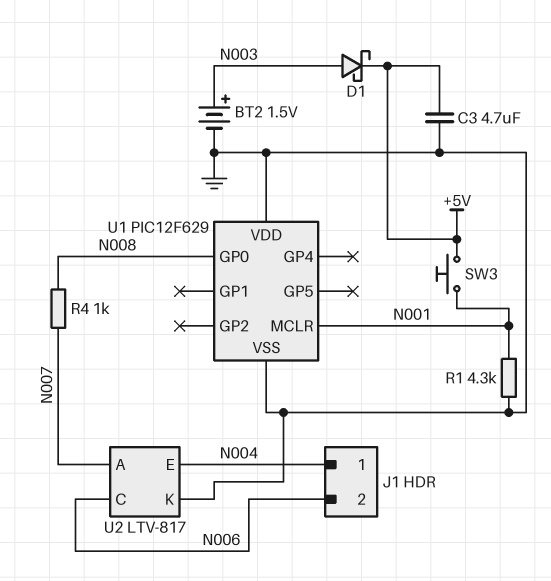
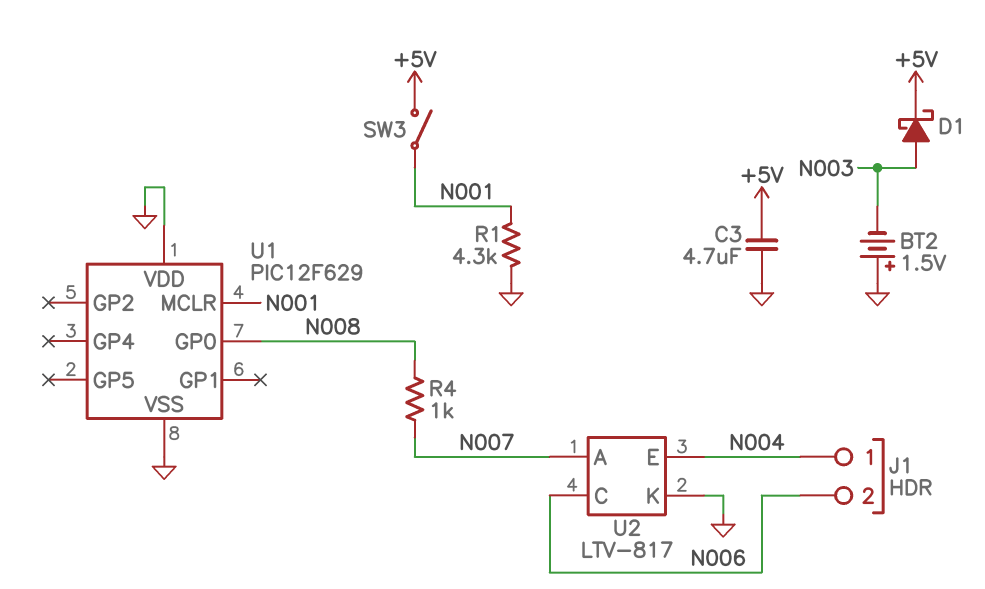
BT2: 1.5V (plus N003, minus GND) -> 1.5V (plus GND, minus N003)
SW3: button (+5V, N001) -> switch (+5V, N001)

